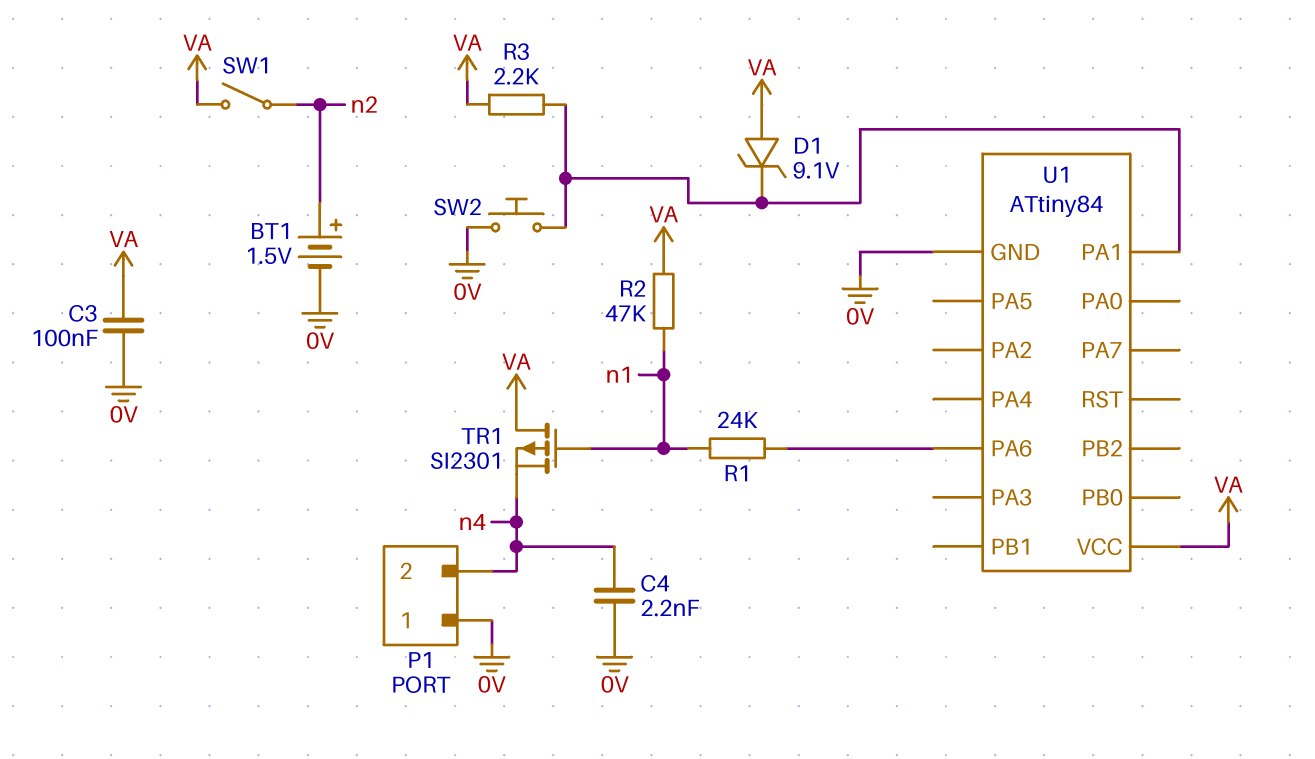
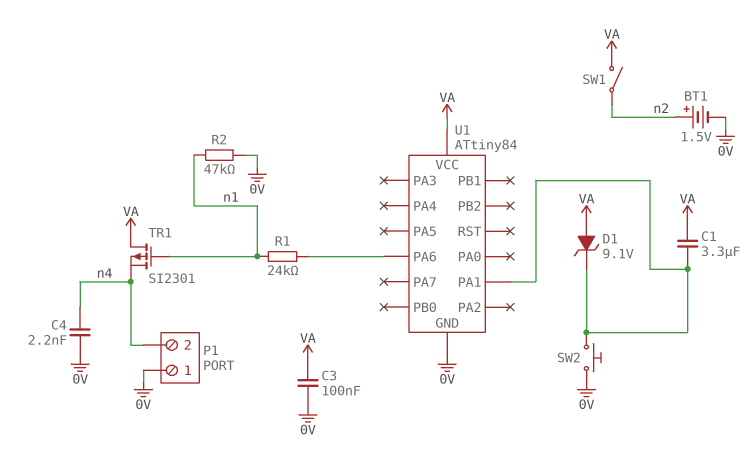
C1: none -> 3.3uF (U1/PA1, VA)
R2: 47k (VA, n1) -> 47k (0V, n1)
R3: 2.2k (U1/PA1, VA) -> none

